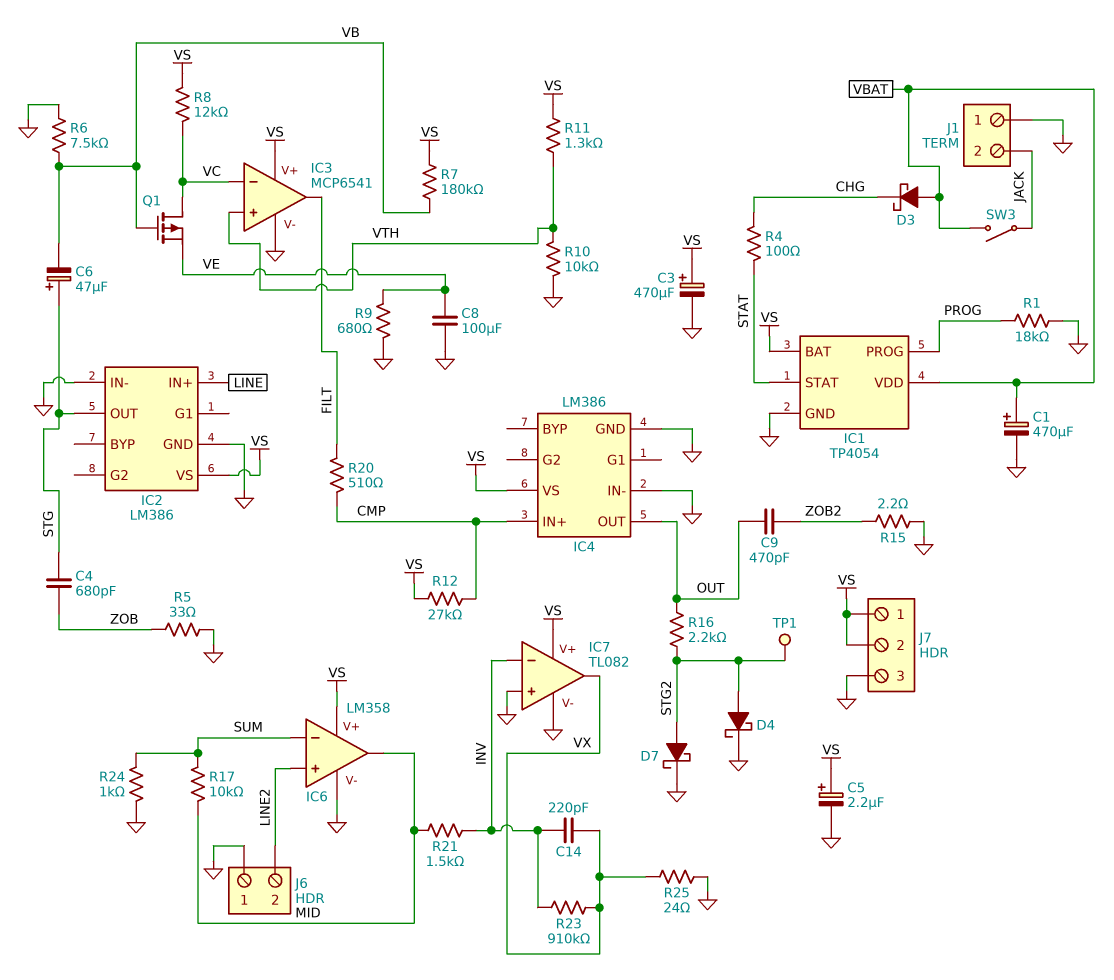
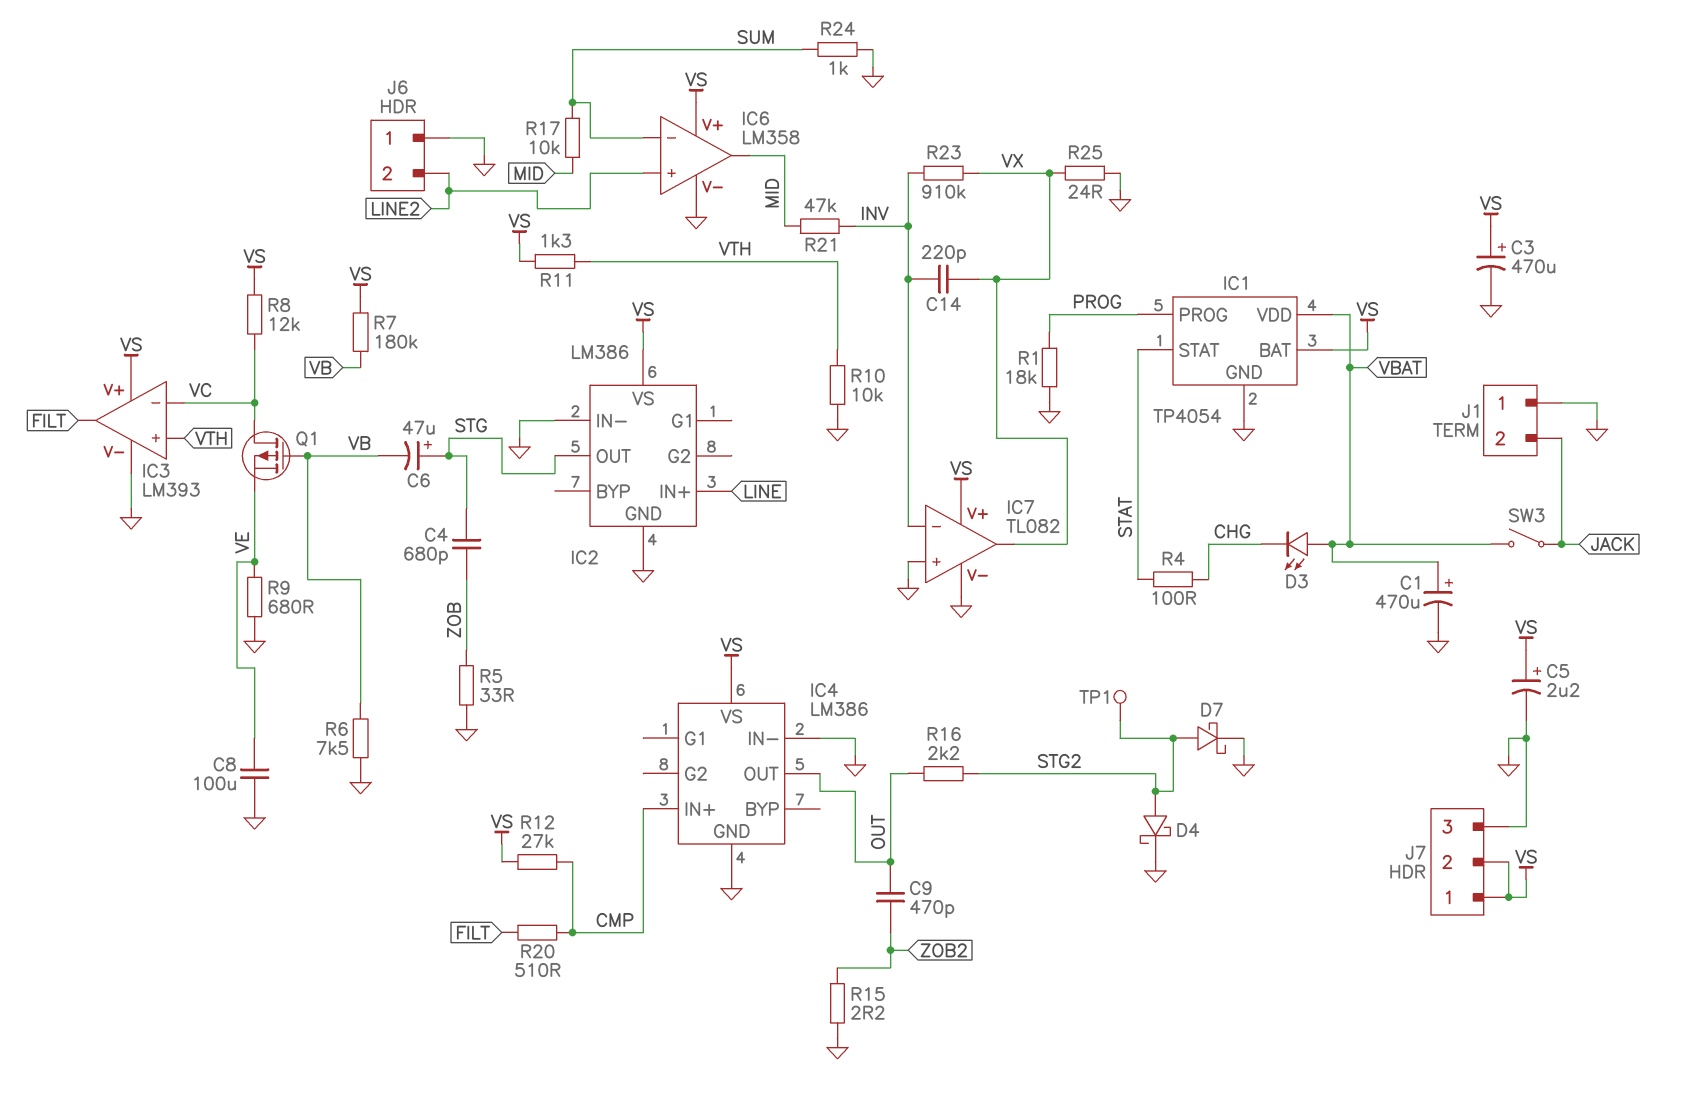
D3: schottky (A VBAT, K CHG) -> LED (A VBAT, K CHG)
IC3: MCP6541 -> LM393
R21: 1.5k (INV, MID) -> 47k (INV, MID)

